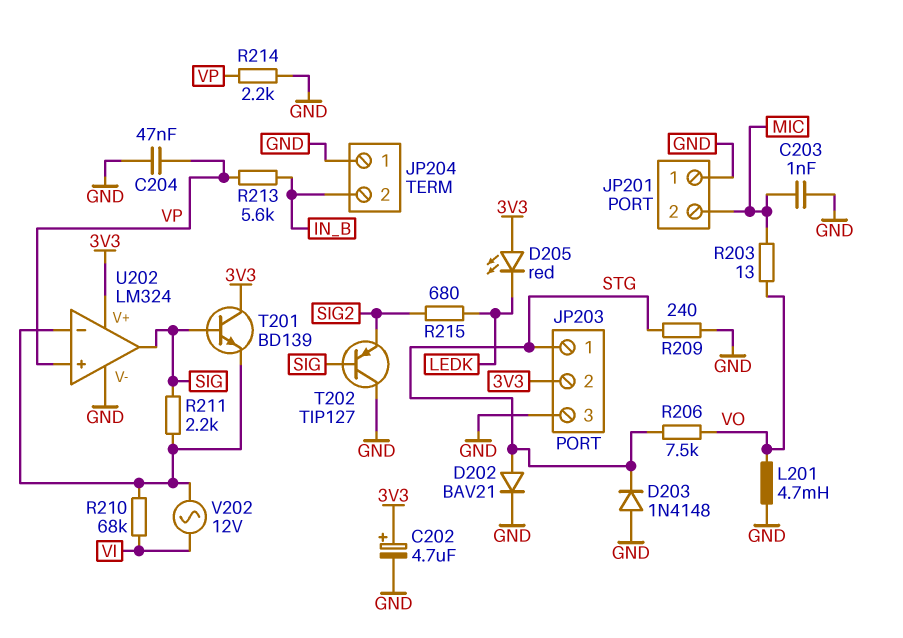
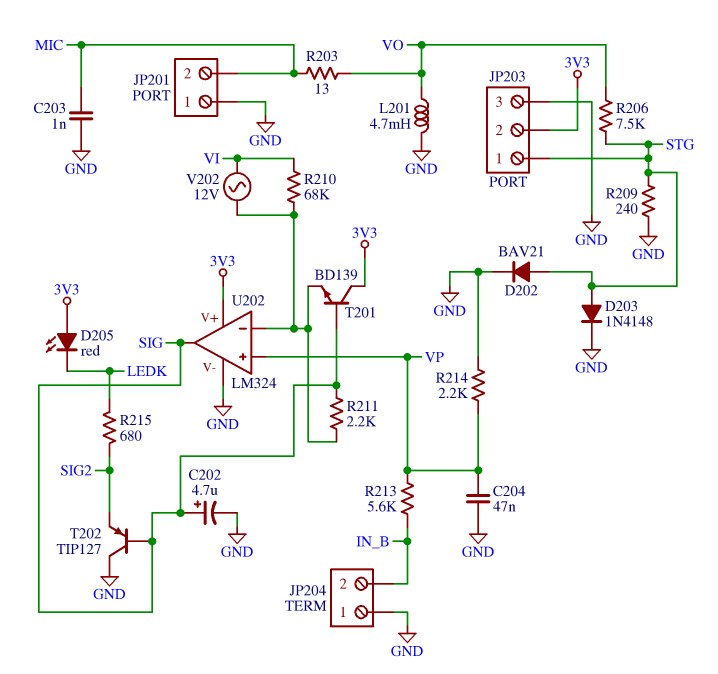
C202: 4.7uF (plus 3V3, minus GND) -> 4.7uF (plus SIG, minus GND)
D203: diode 1N4148 (A GND, K STG) -> diode 1N4148 (A STG, K GND)

